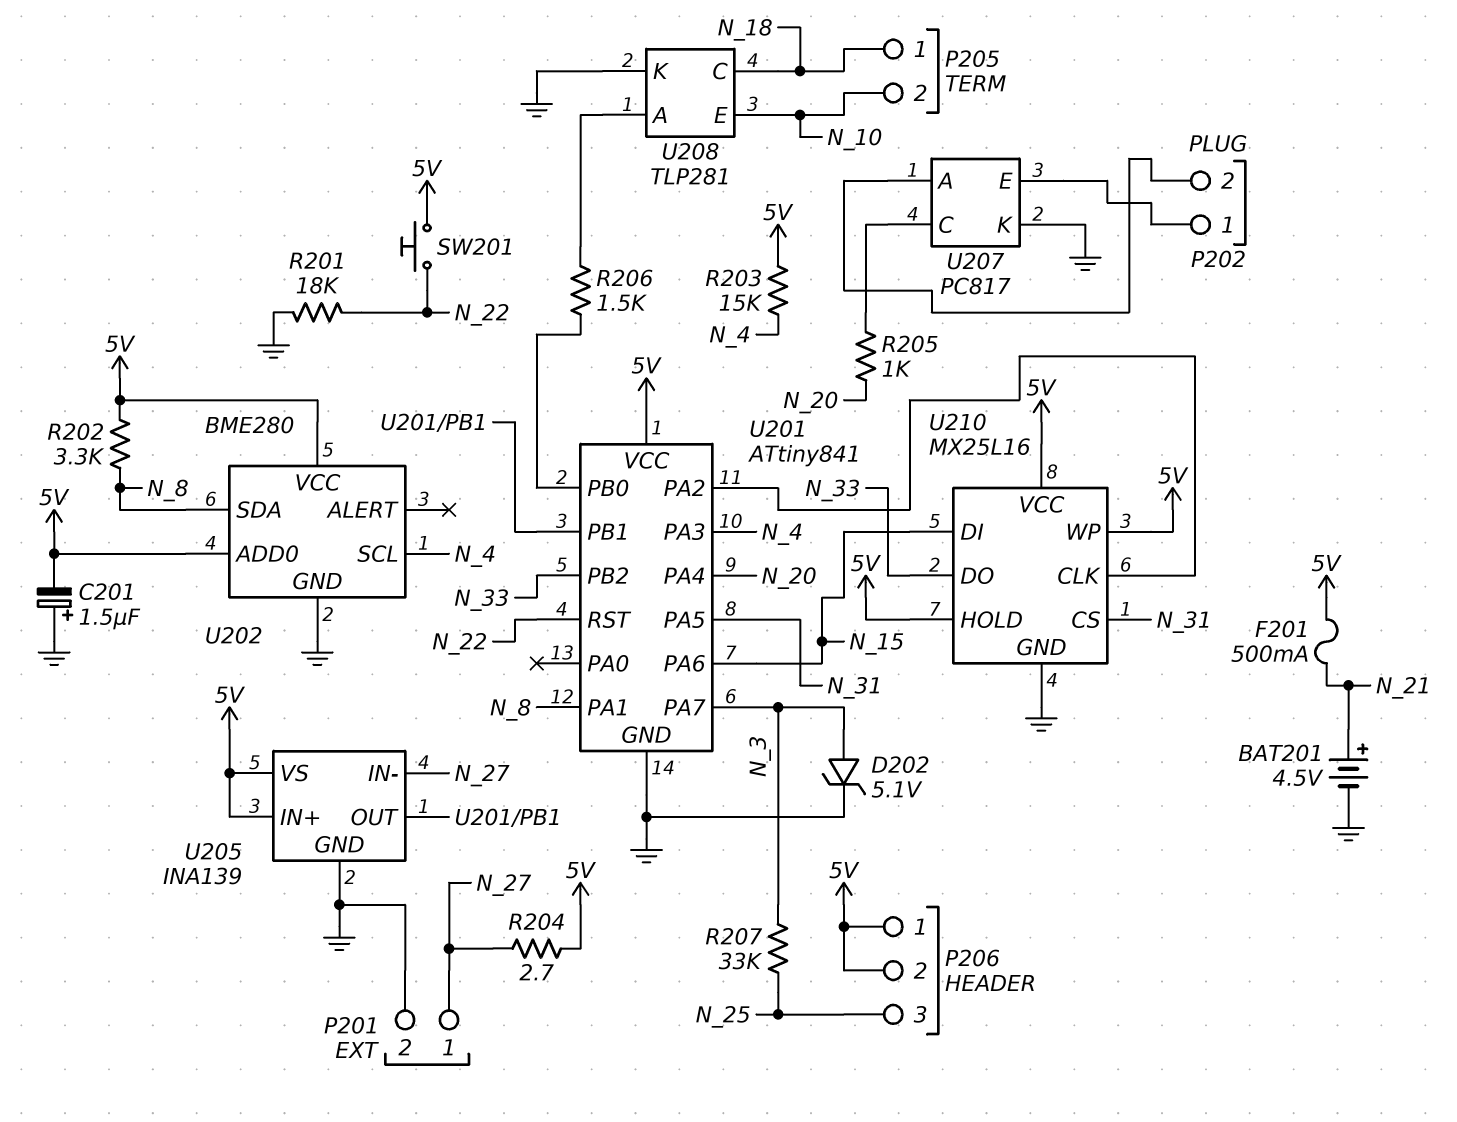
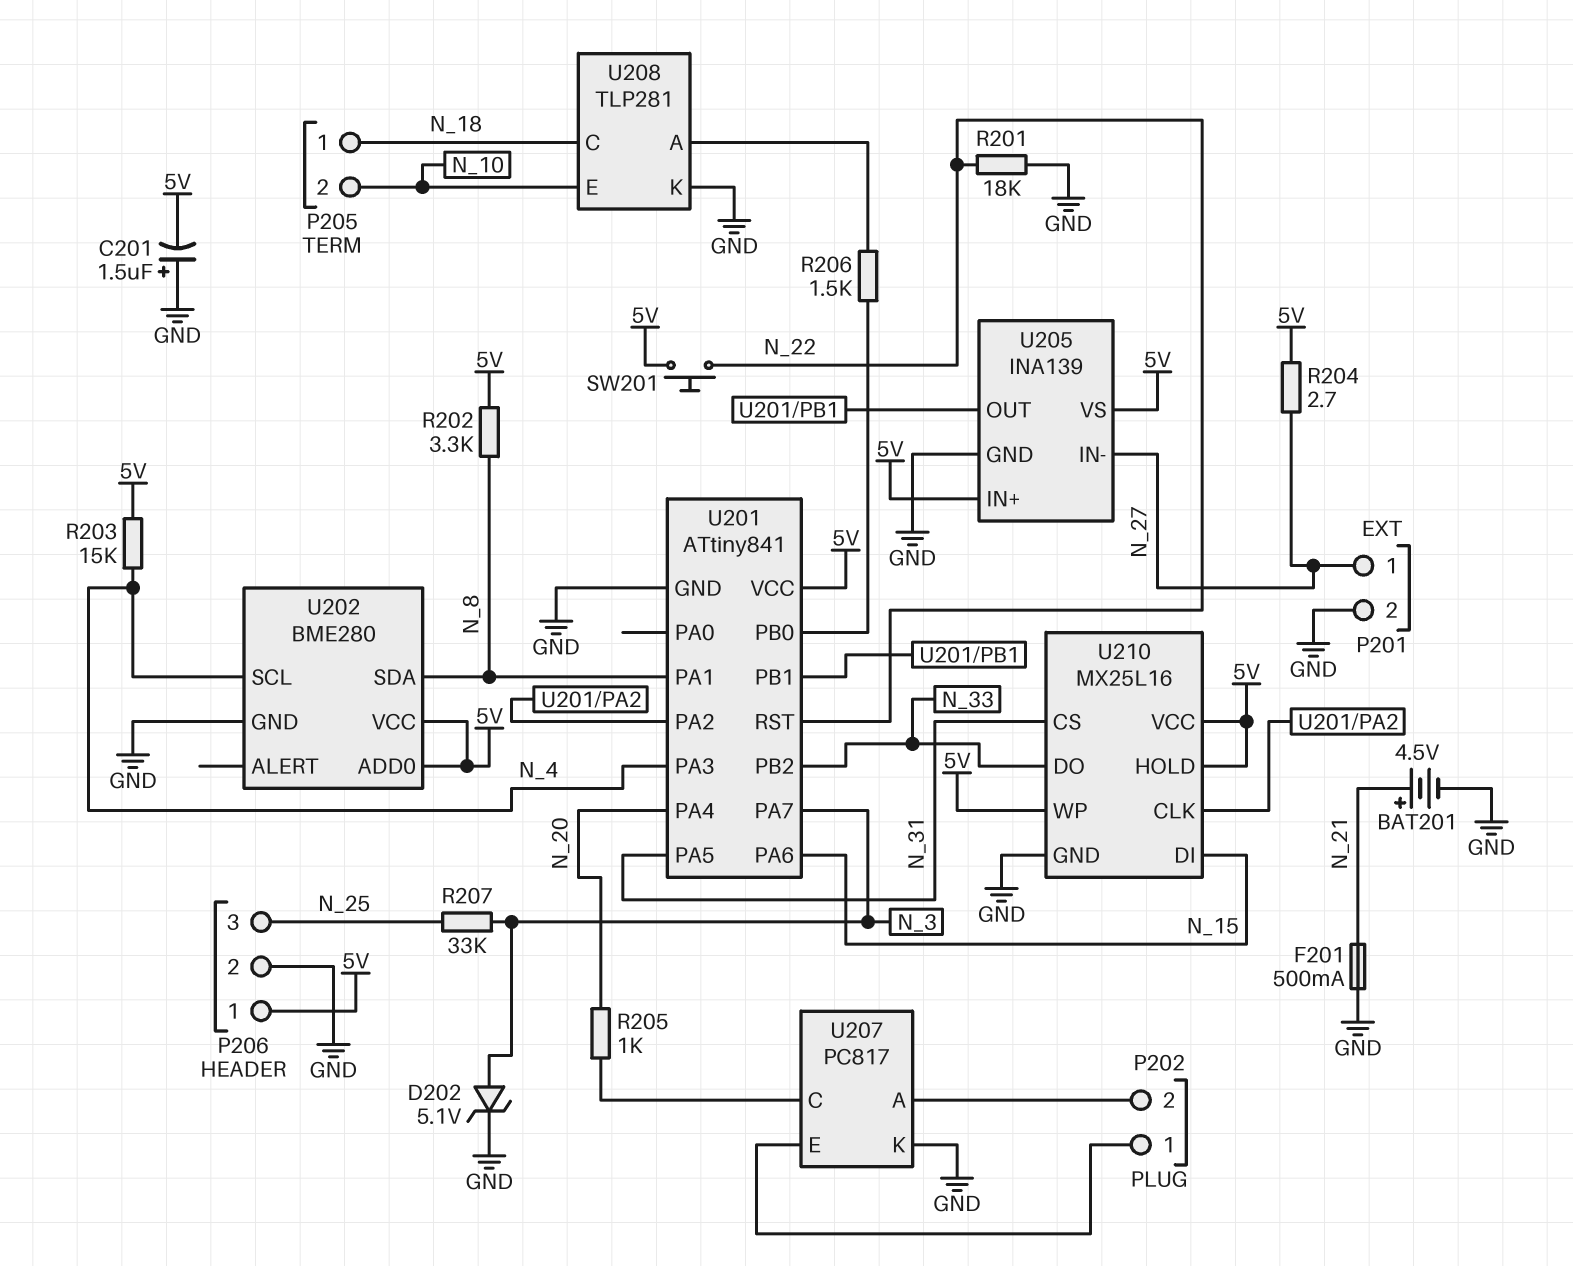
F201: 500mA (5V, N_21) -> 500mA (GND, N_21)
P206 pin 2: 5V -> GND

